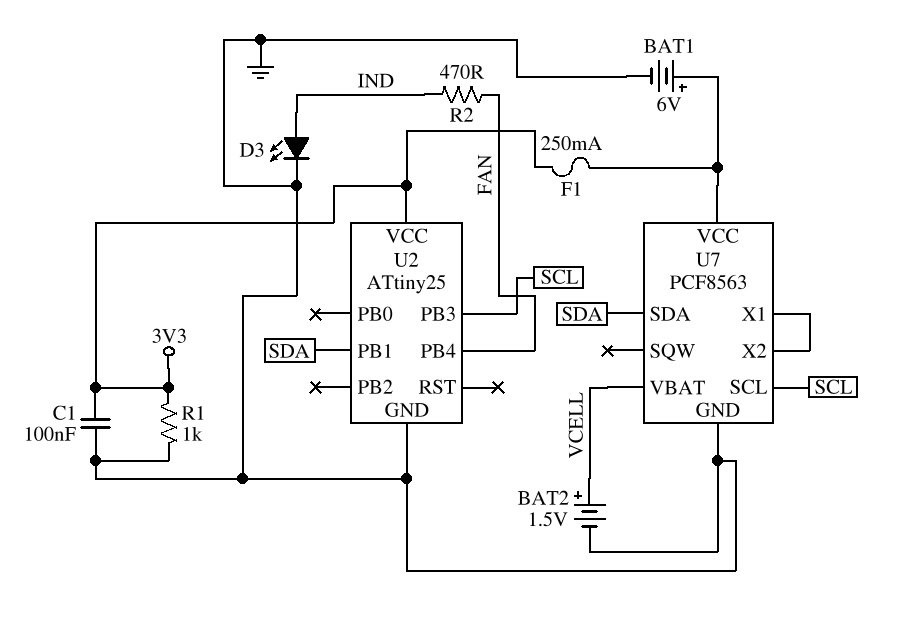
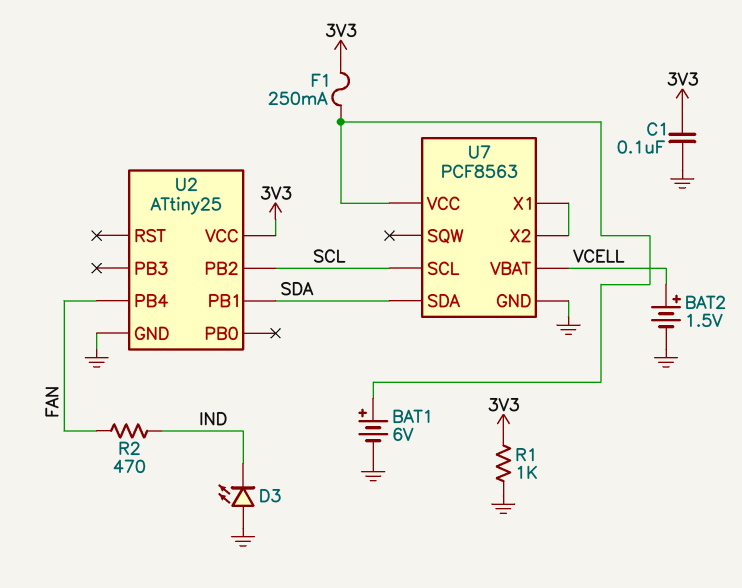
D3: LED (A IND, K GND) -> LED (A GND, K IND)
U2 pin PB2: none -> SCL
U2 pin PB3: SCL -> none

